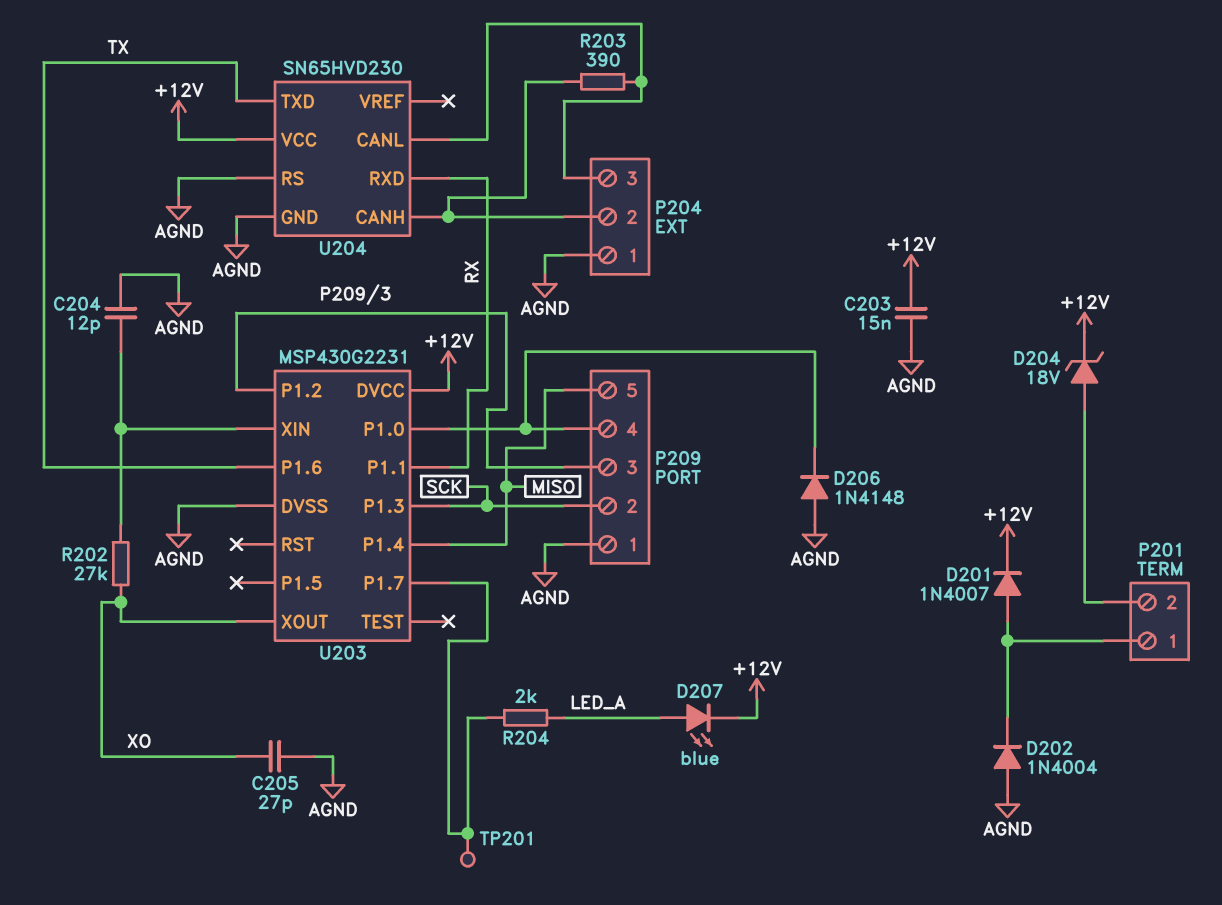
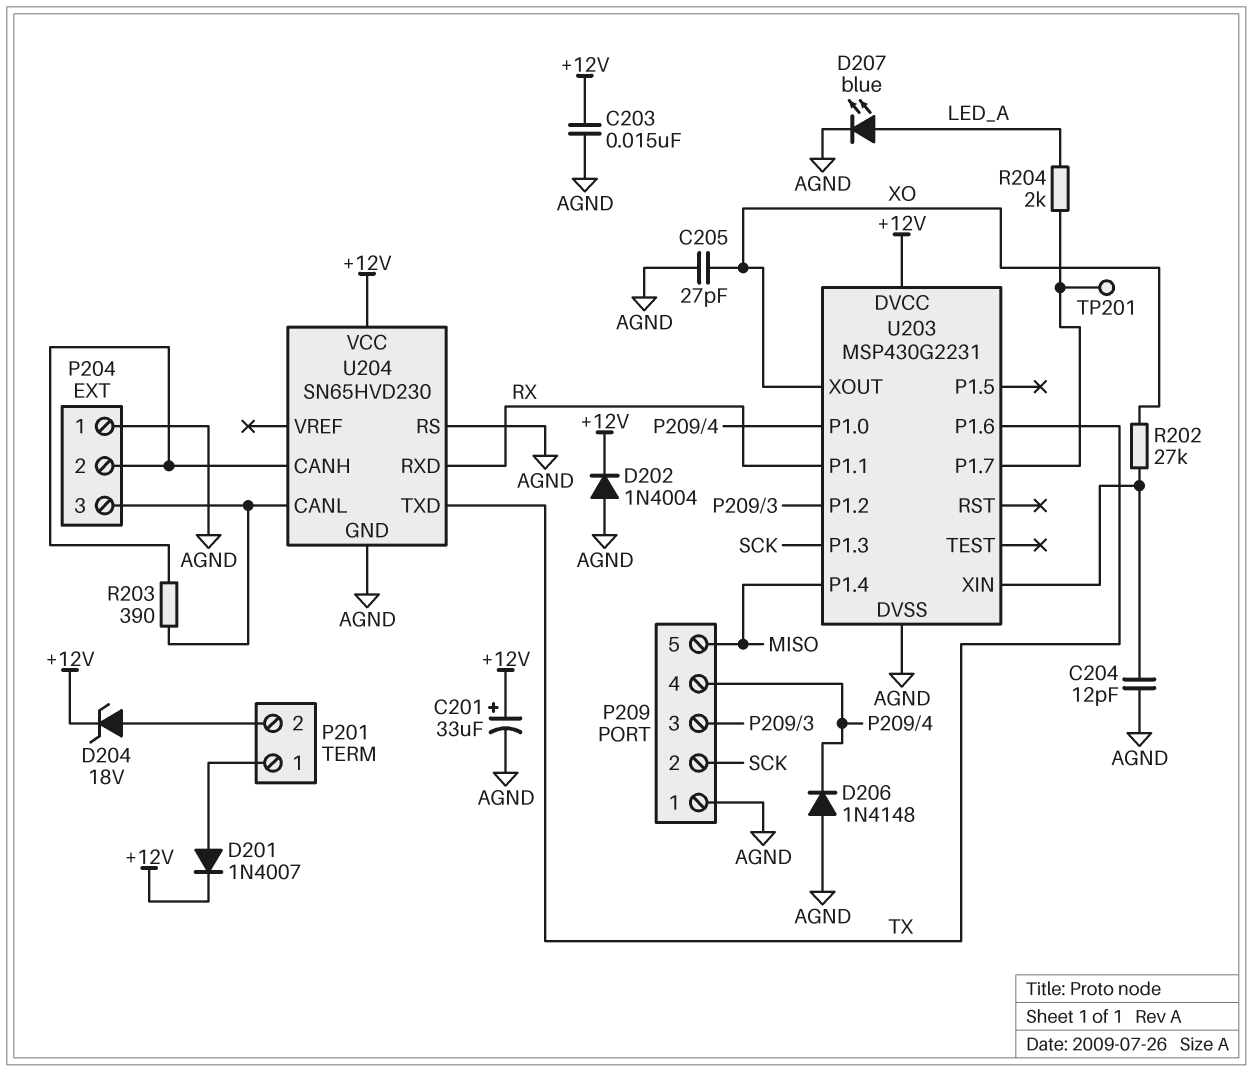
C201: none -> 33uF (plus +12V, minus AGND)
D202: diode 1N4004 (A AGND, K P201/1) -> diode 1N4004 (A AGND, K +12V)
D207: LED blue (A LED_A, K +12V) -> LED blue (A LED_A, K AGND)

